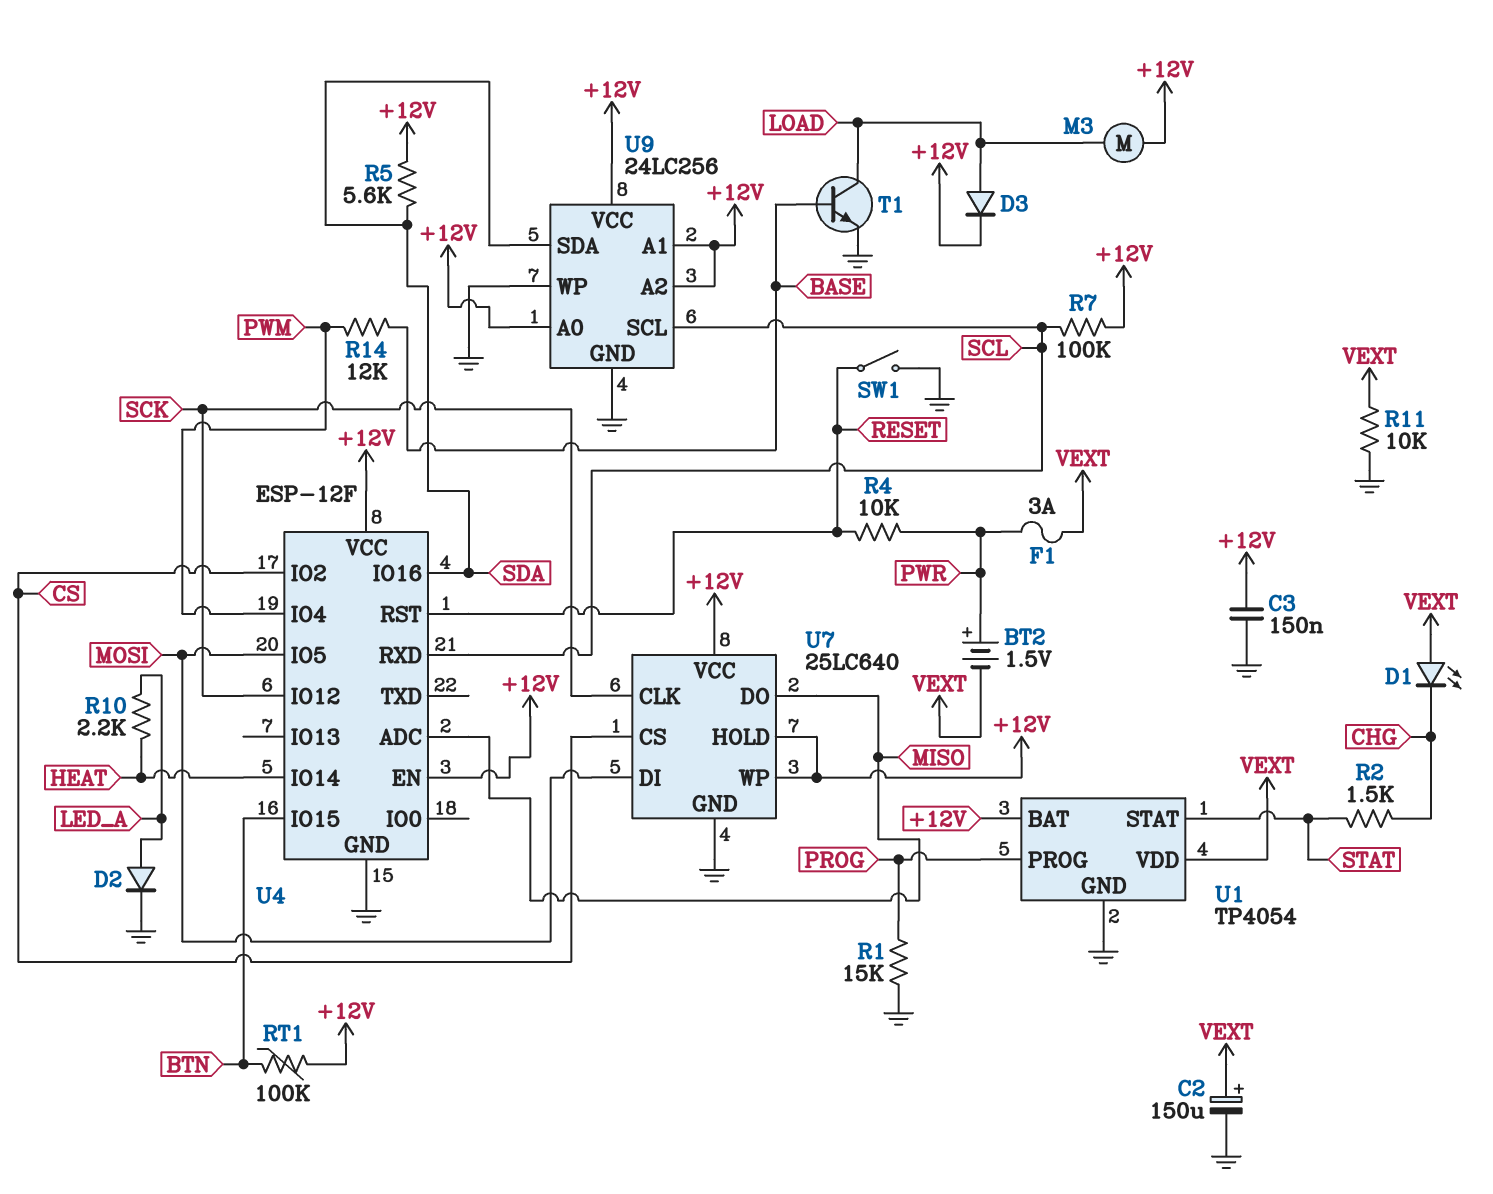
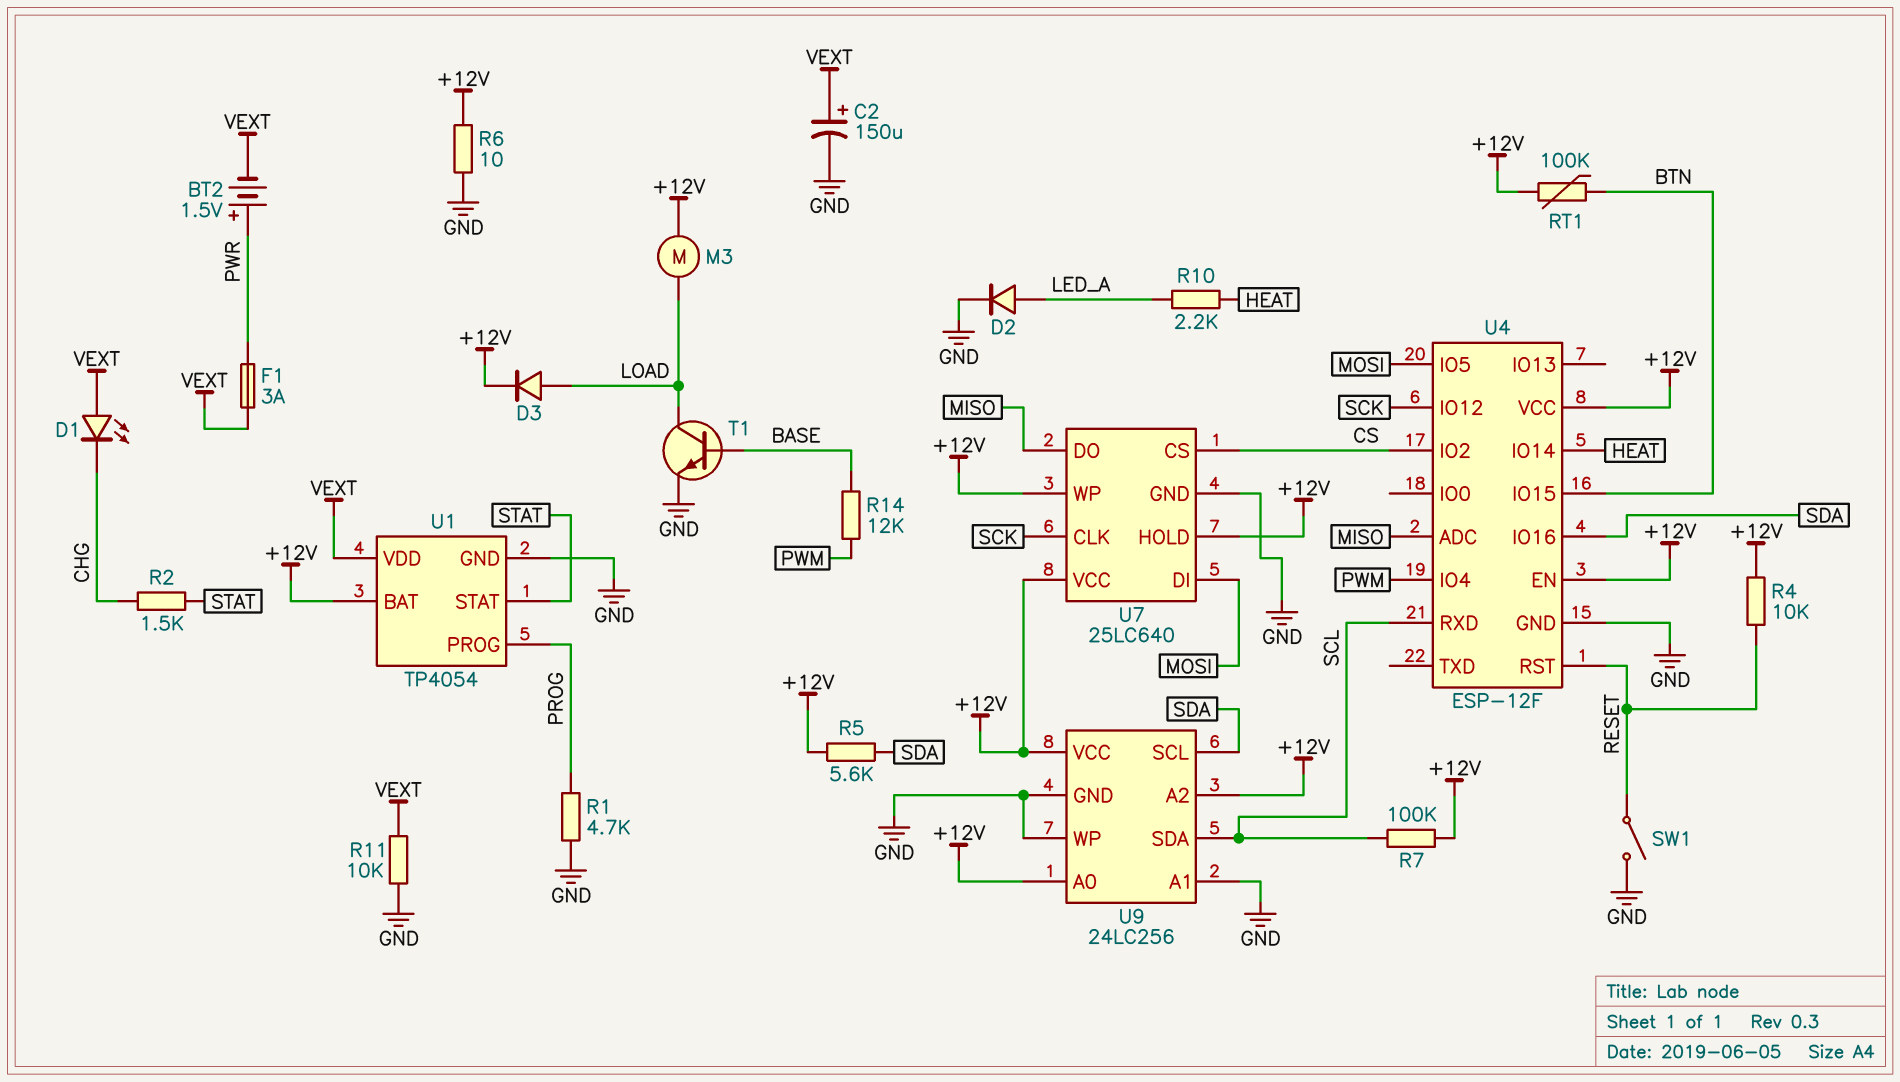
C3: 150nF (+12V, GND) -> none
R1: 15k (GND, PROG) -> 4.7k (GND, PROG)
R4: 10k (PWR, RESET) -> 10k (+12V, RESET)
R6: none -> 10 (+12V, GND)
U9 pin A1: +12V -> GND
U9 pin SCL: SCL -> SDA
U9 pin SDA: SDA -> SCL

